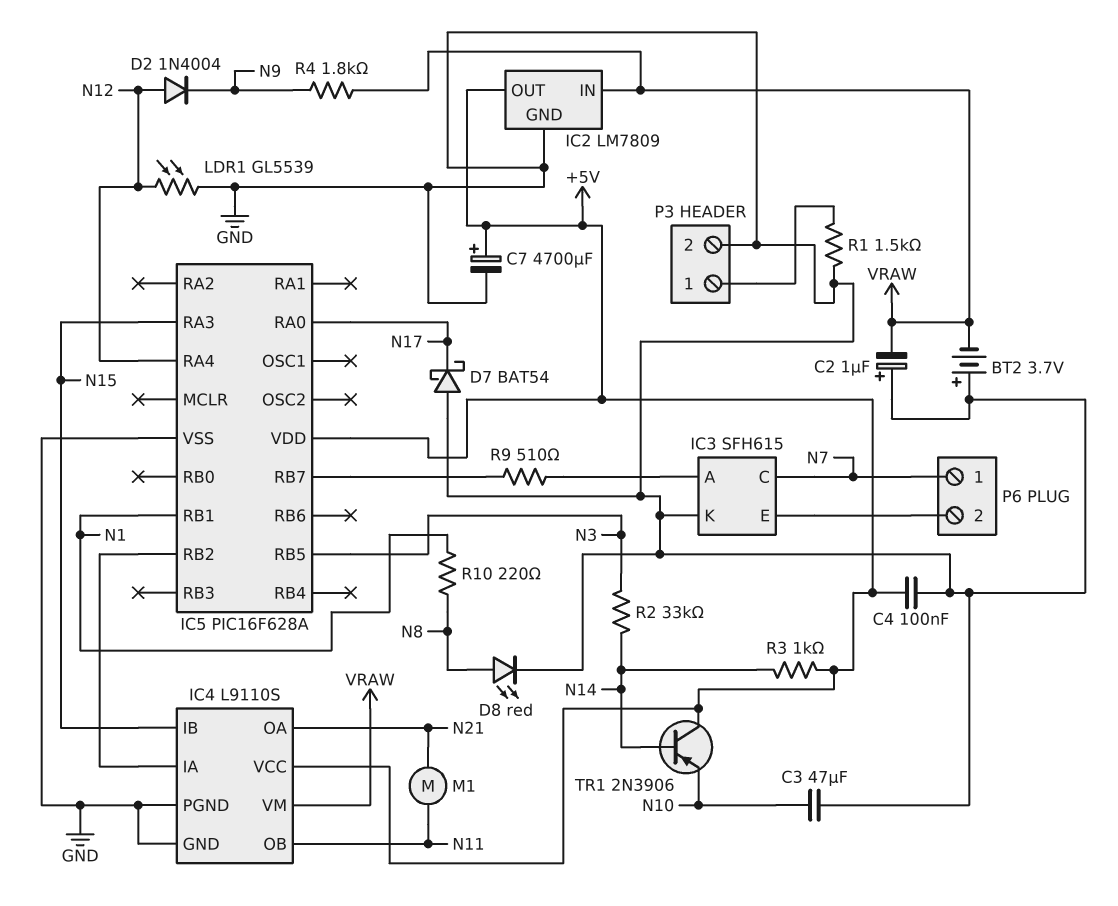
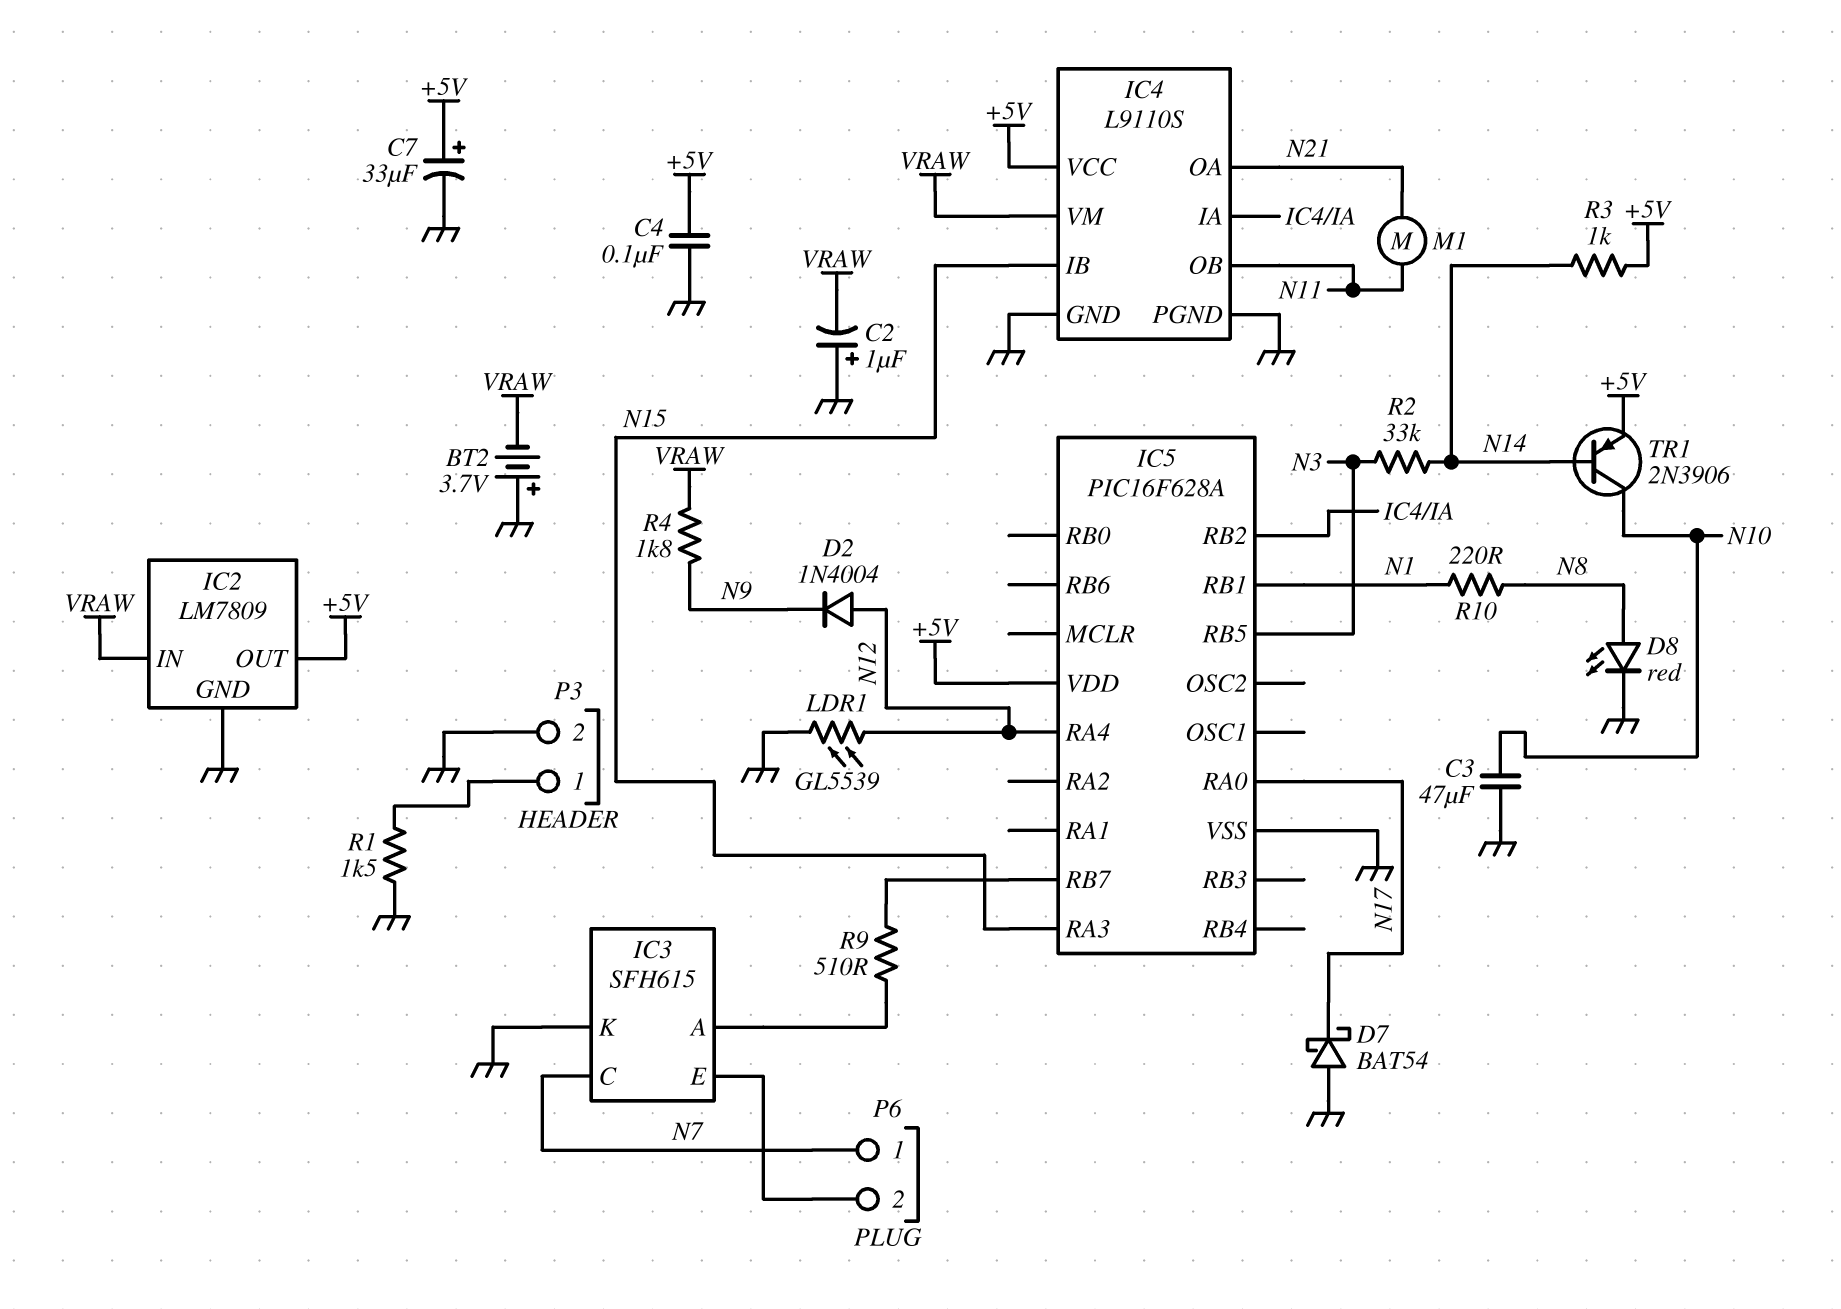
C7: 4700uF (plus +5V, minus GND) -> 33uF (plus +5V, minus GND)
TR1: PNP 2N3906 (B N14, C +5V, E N10) -> PNP 2N3906 (B N14, C N10, E +5V)

